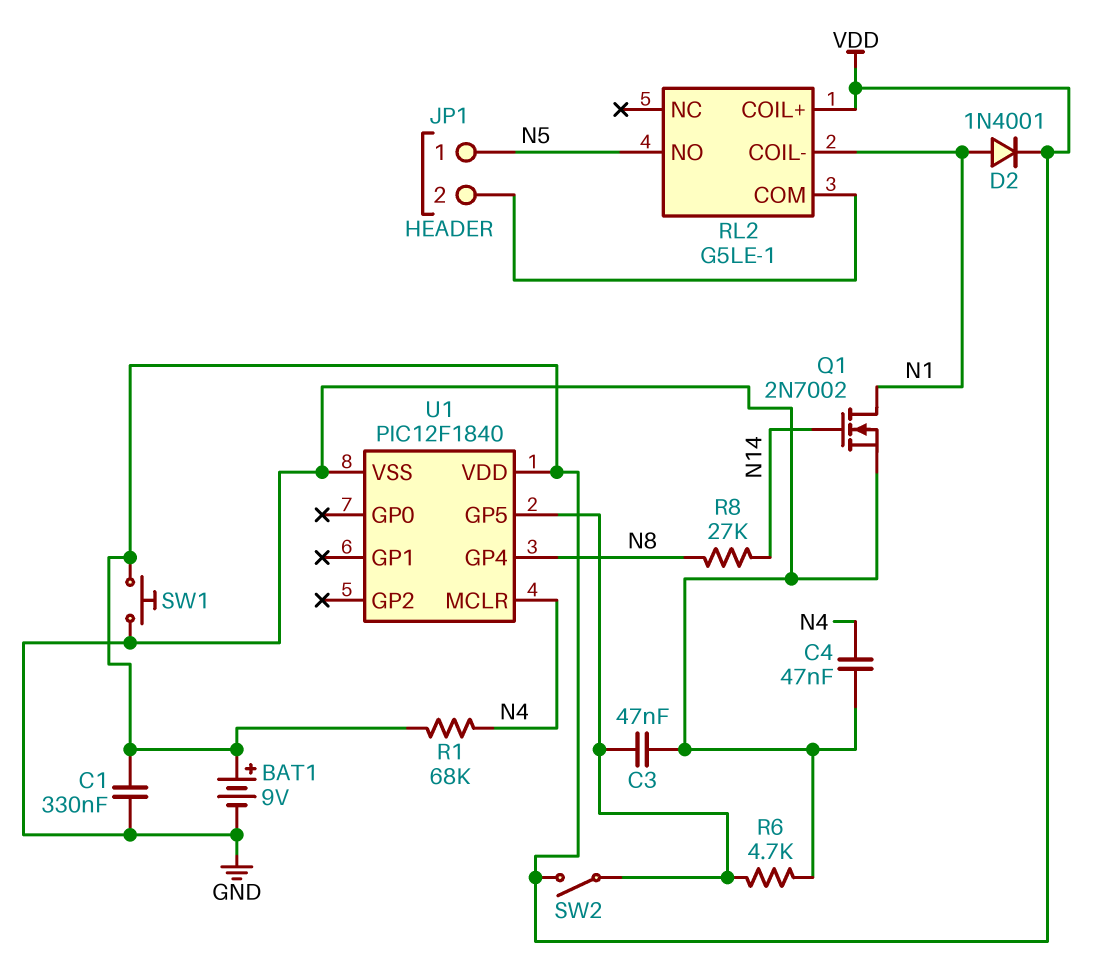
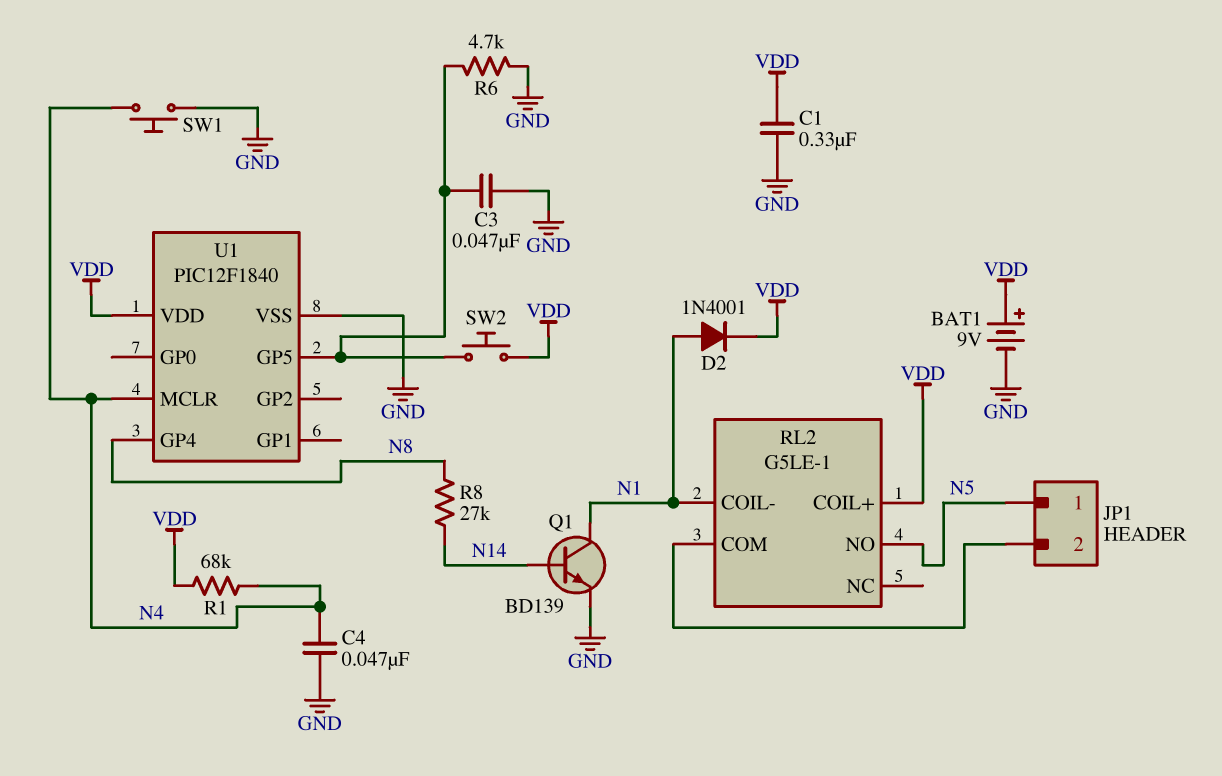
Q1: NMOS 2N7002 (G N14, D N1, S GND) -> NPN BD139 (B N14, C N1, E GND)
SW1: button (GND, VDD) -> button (GND, N4)
SW2: switch (U1/GP5, VDD) -> button (U1/GP5, VDD)

